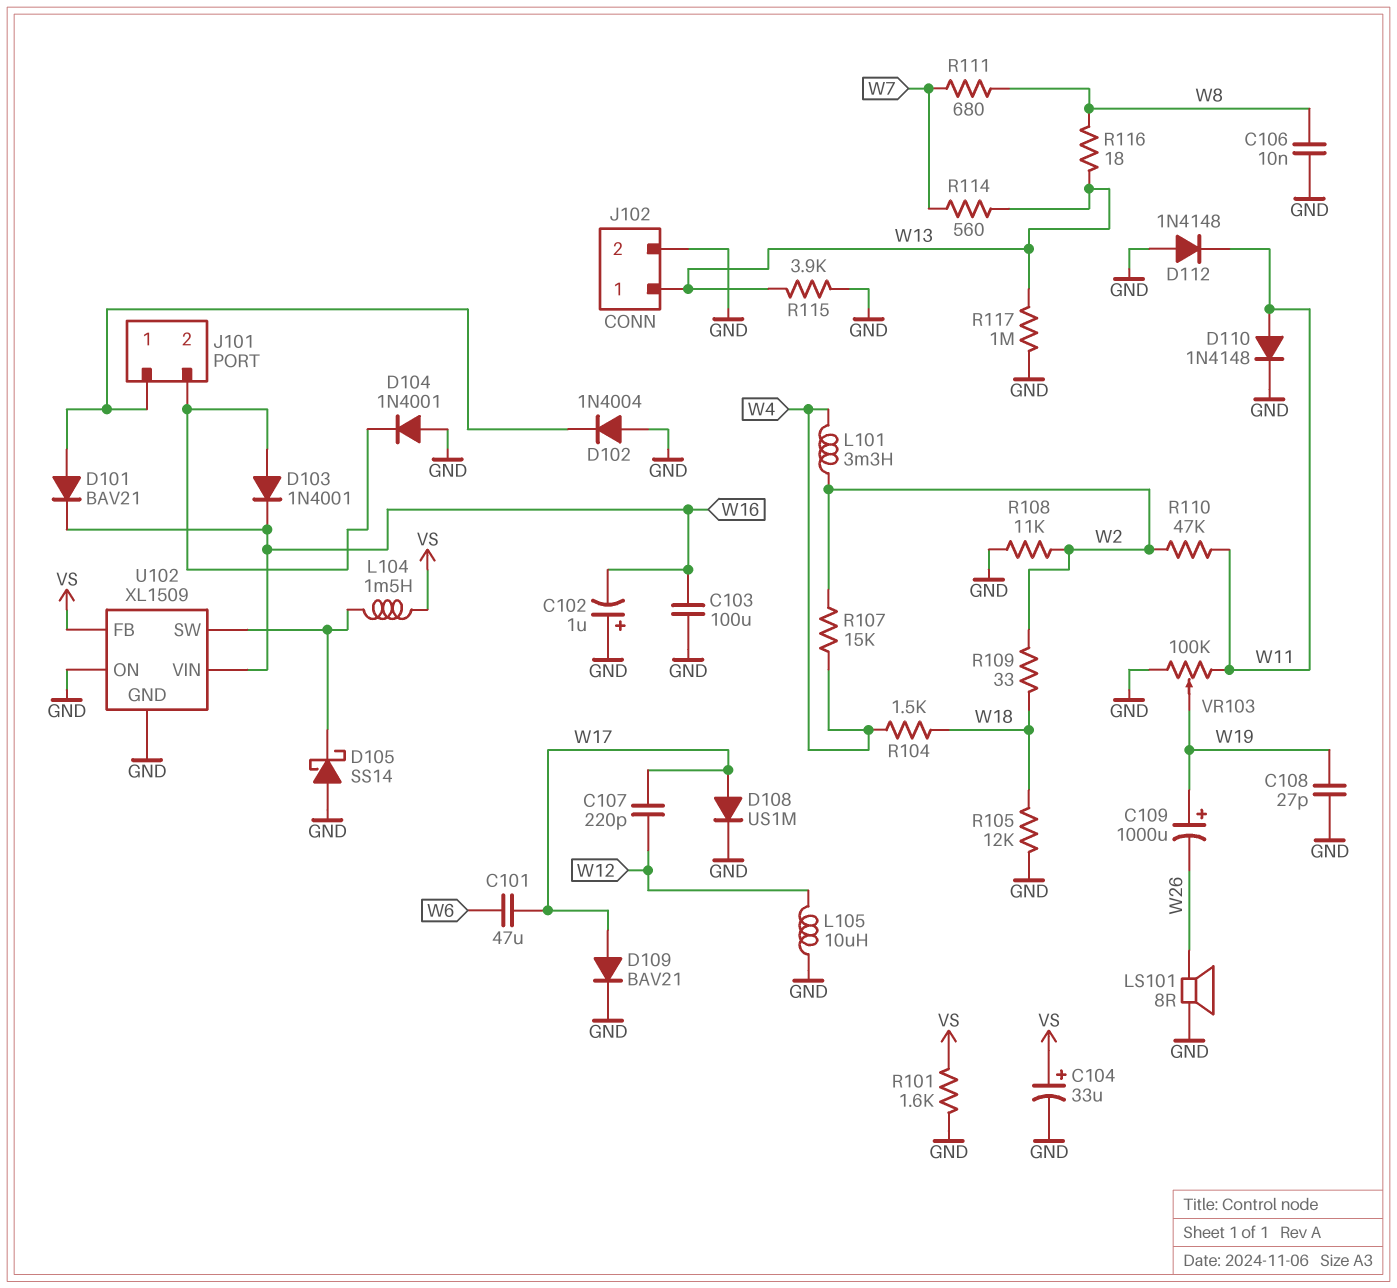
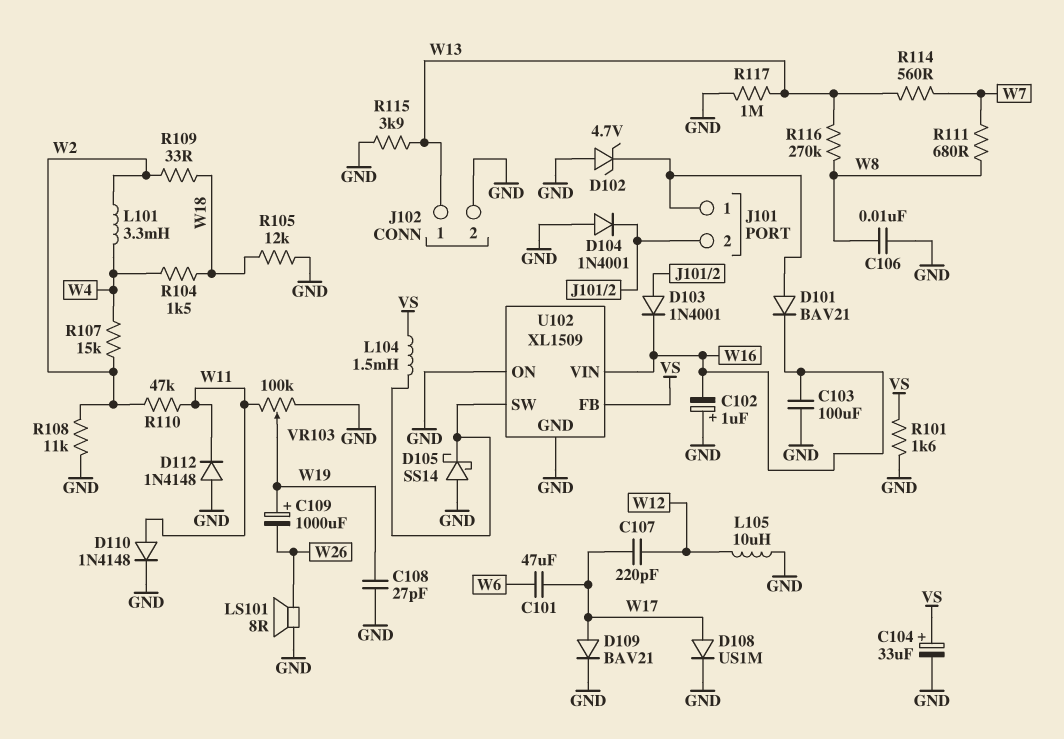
D102: diode 1N4004 (A GND, K J101/1) -> zener 4.7V (A GND, K J101/1)
R116: 18 (W8, W13) -> 270k (W8, W13)

